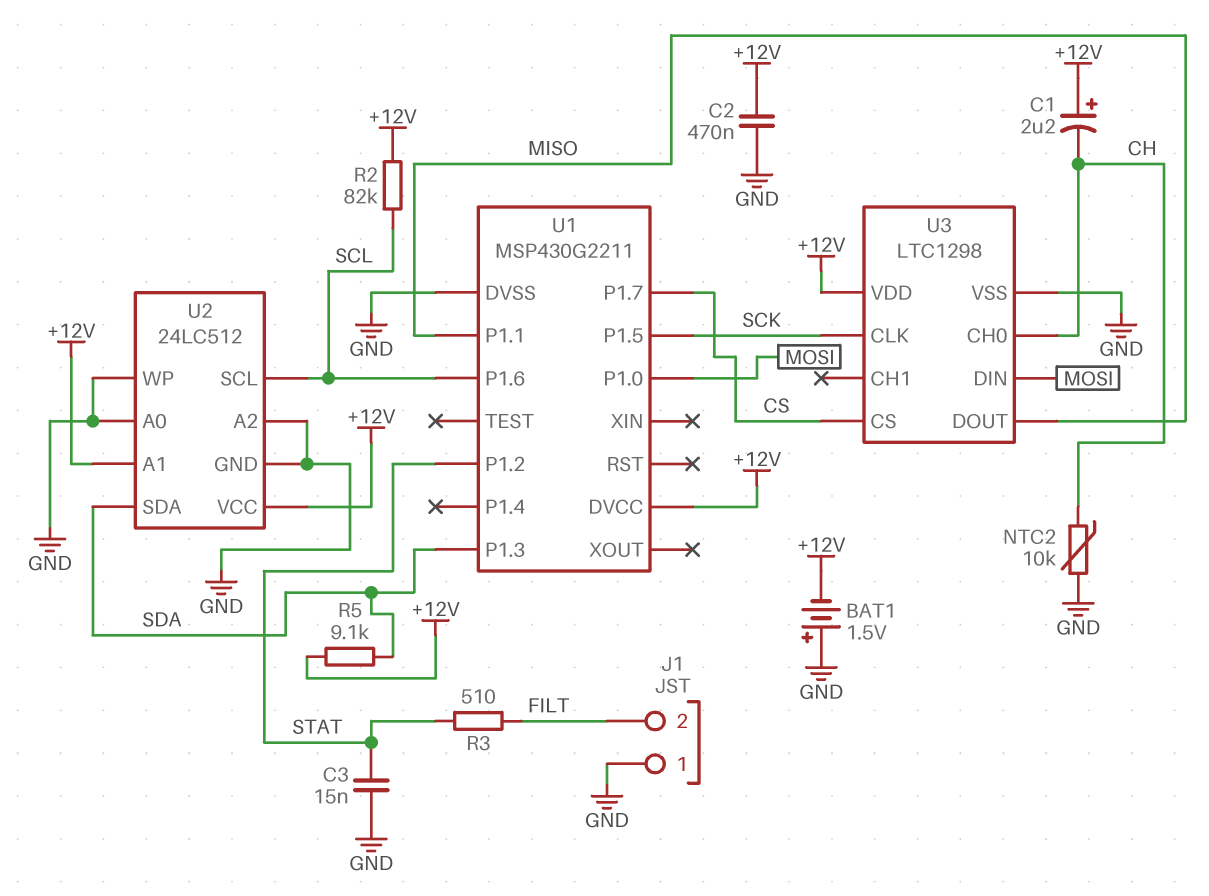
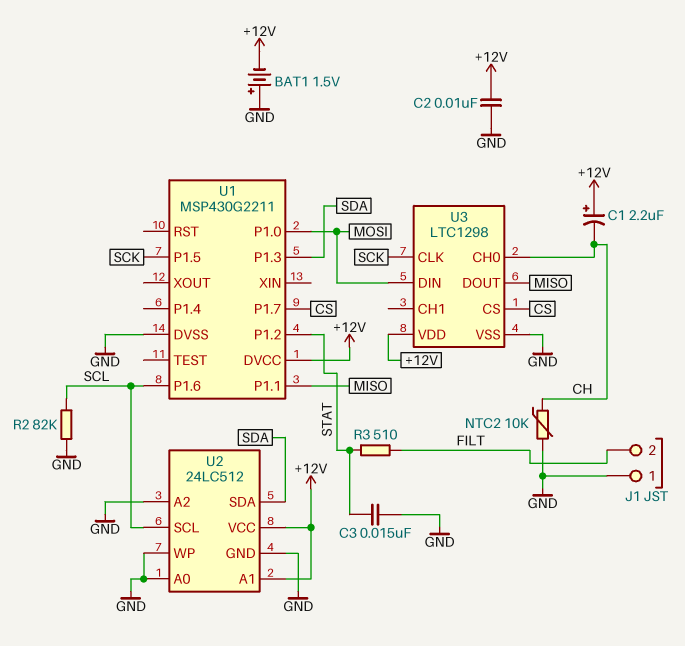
C2: 470nF (+12V, GND) -> 10nF (+12V, GND)
R2: 82k (+12V, SCL) -> 82k (GND, SCL)
R5: 9.1k (+12V, SDA) -> none

